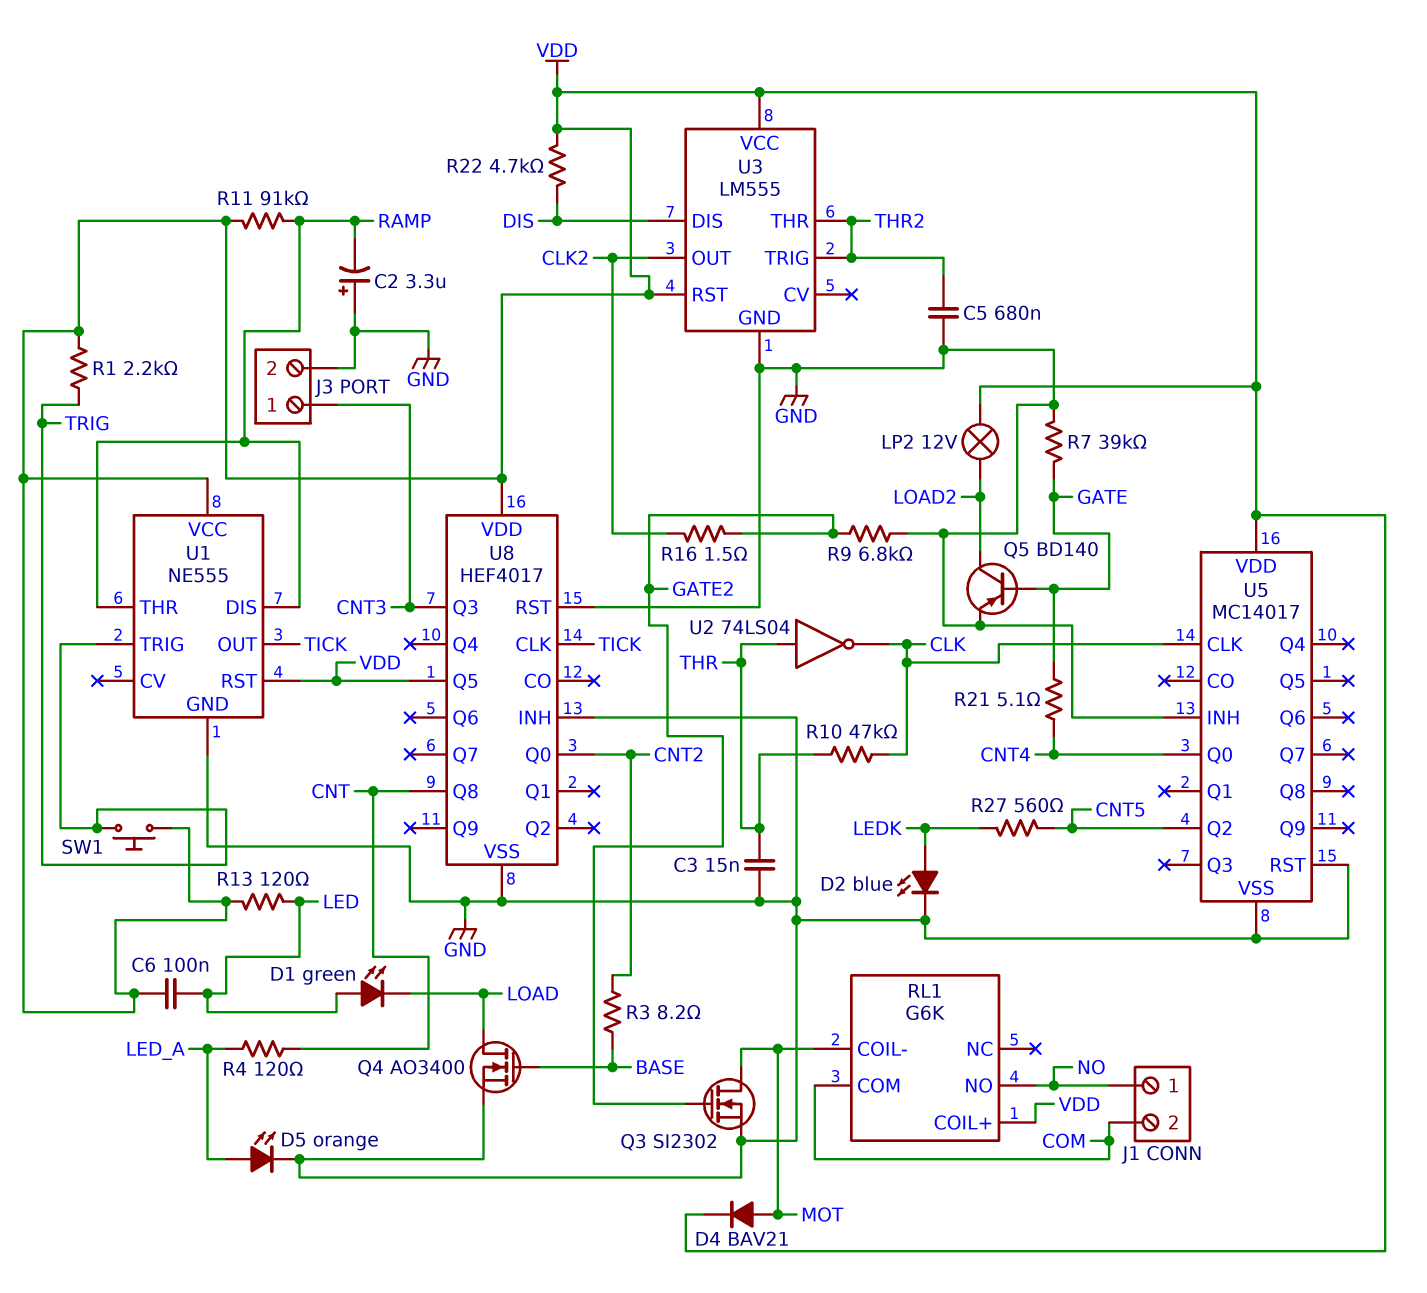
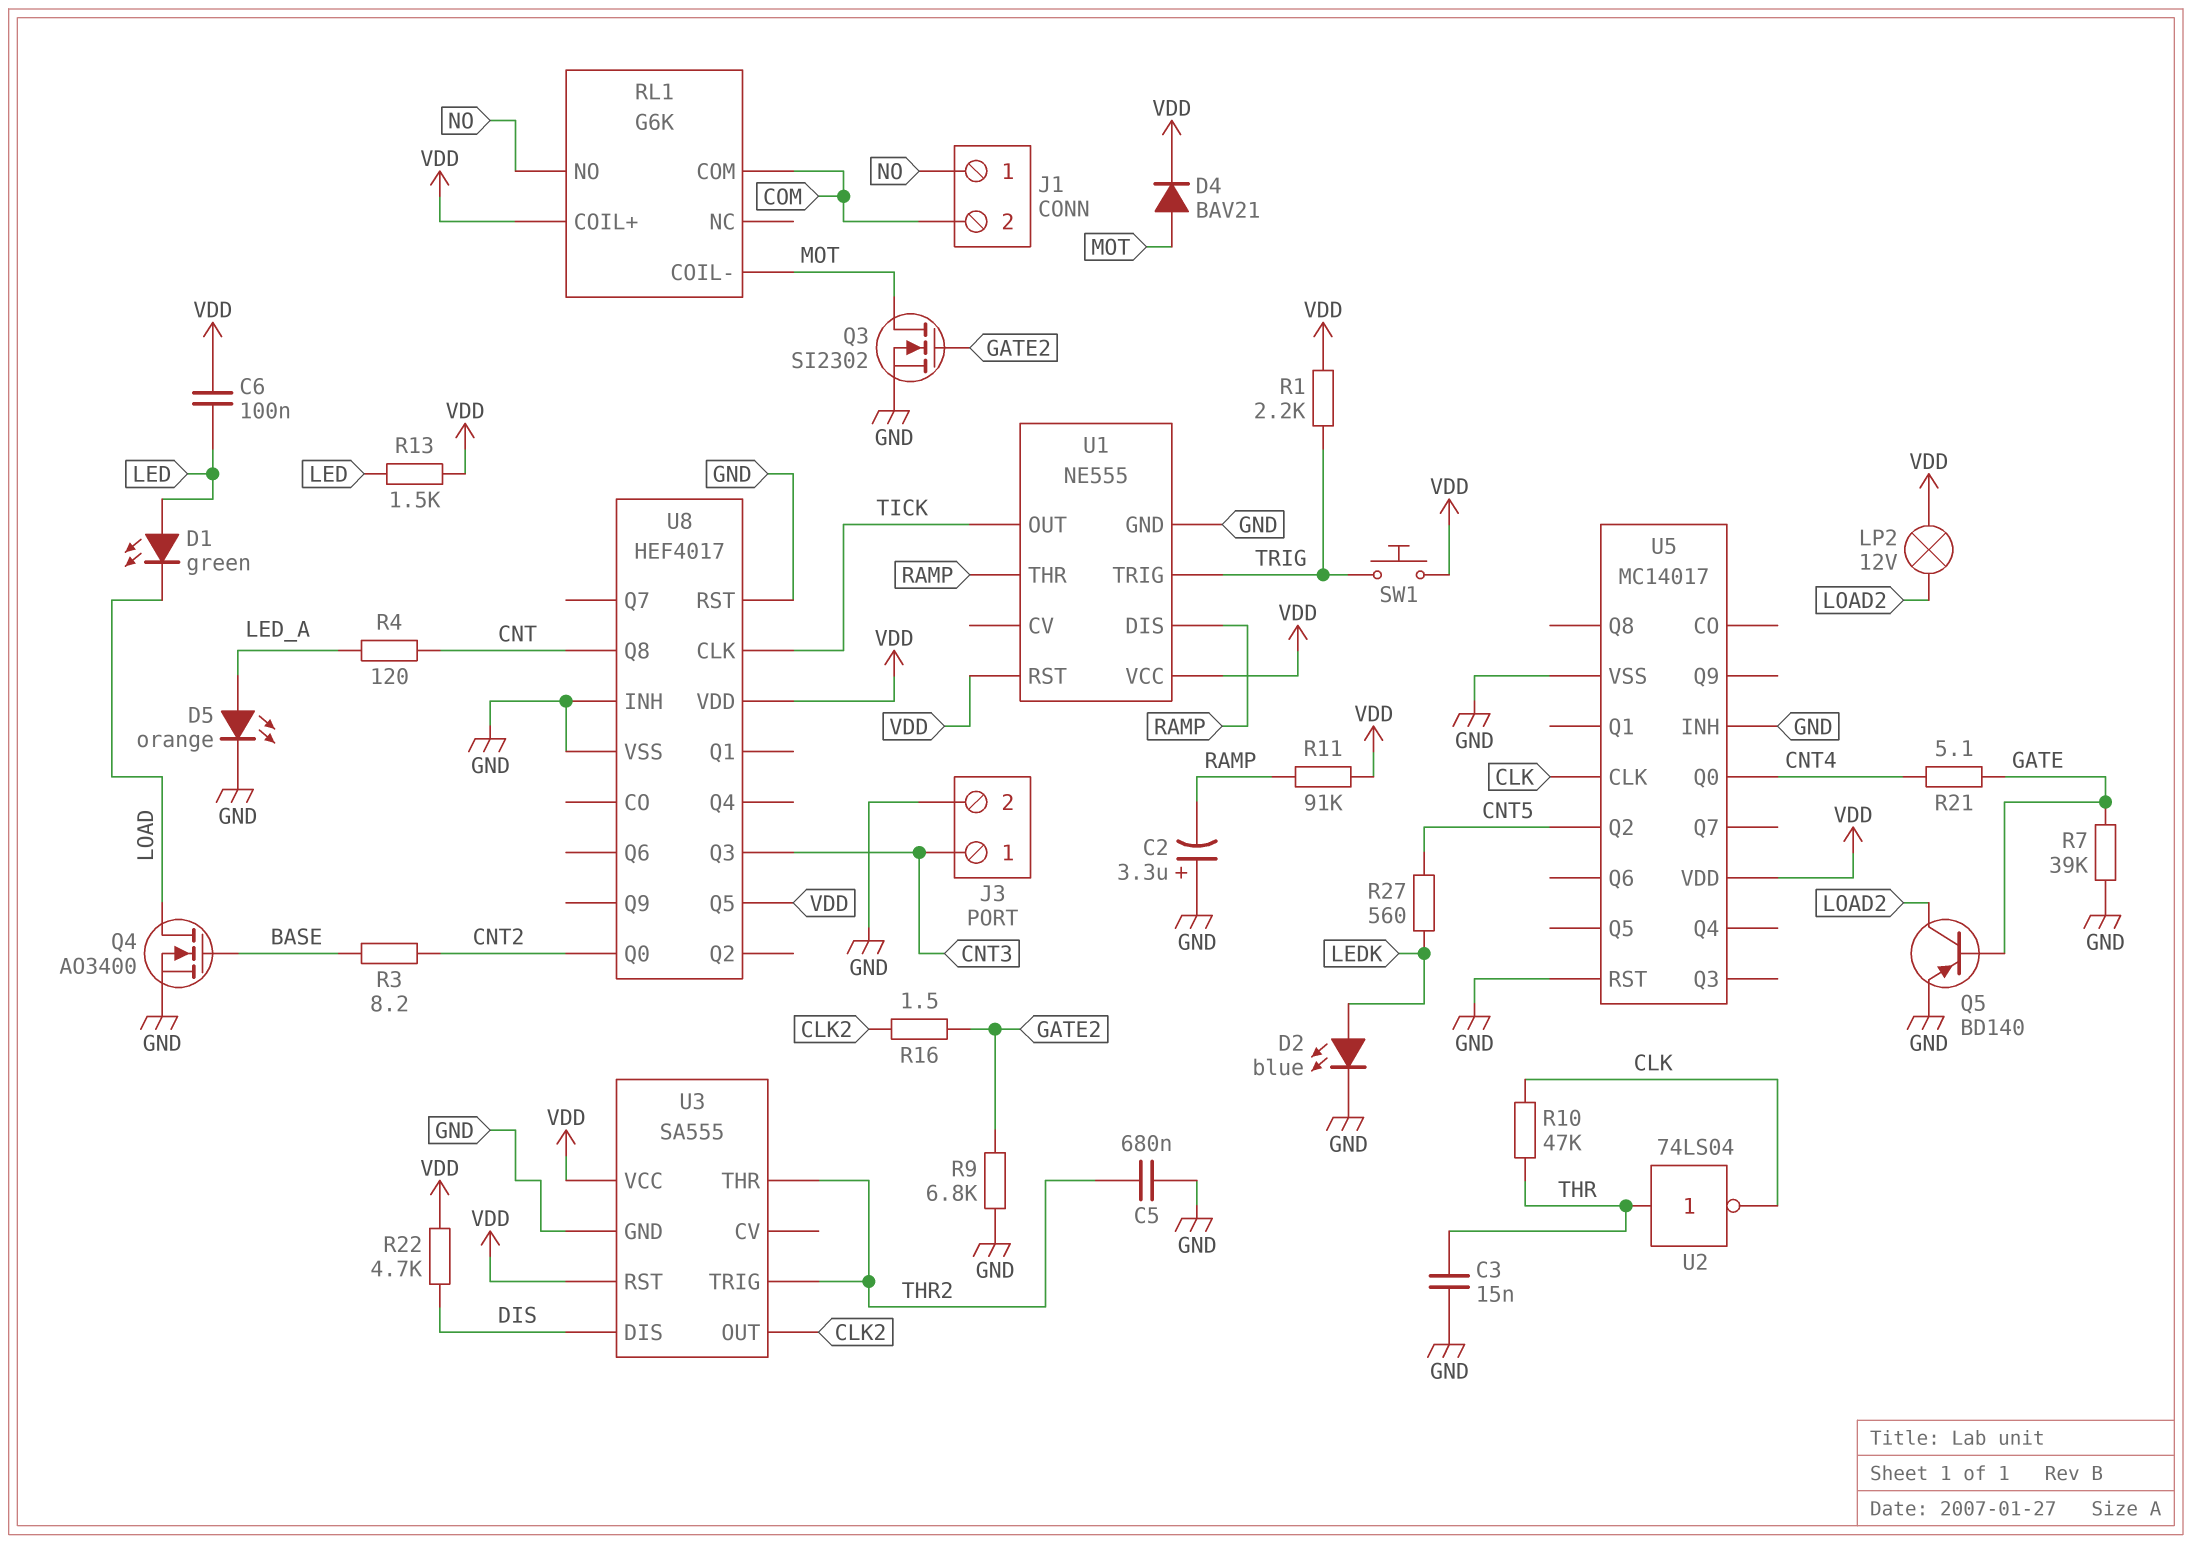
R13: 120 (LED, VDD) -> 1.5k (LED, VDD)
U3: LM555 -> SA555

